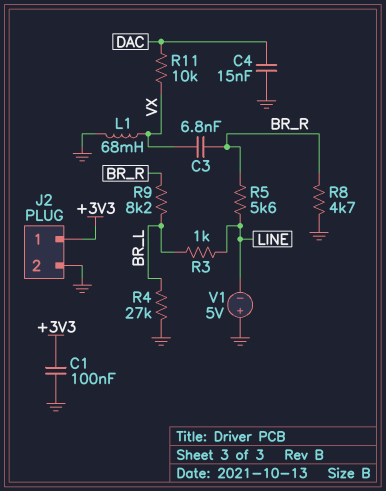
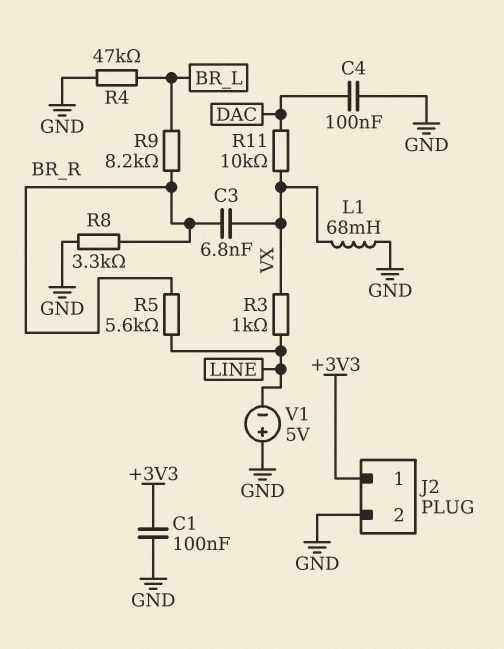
C4: 15nF (DAC, GND) -> 100nF (DAC, GND)
R3: 1k (BR_L, LINE) -> 1k (LINE, VX)
R4: 27k (BR_L, GND) -> 47k (BR_L, GND)
R8: 4.7k (BR_R, GND) -> 3.3k (BR_R, GND)

